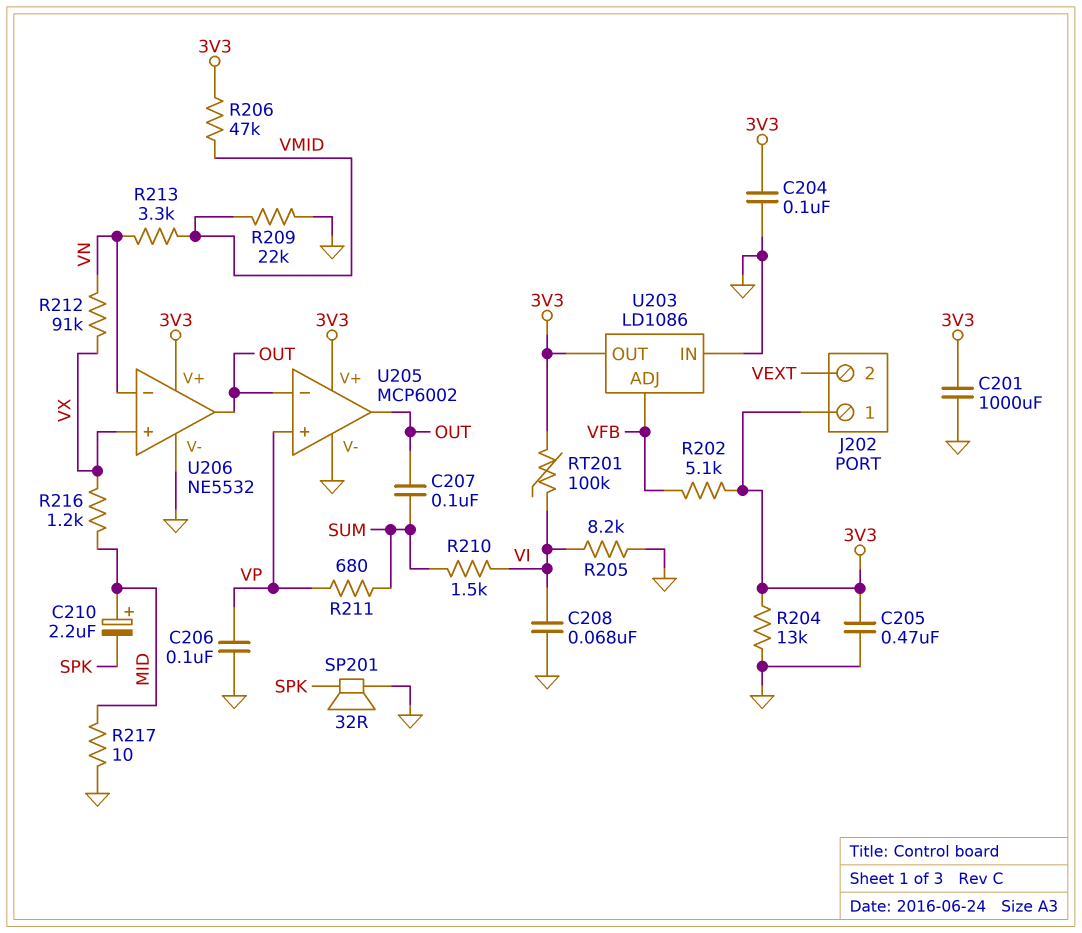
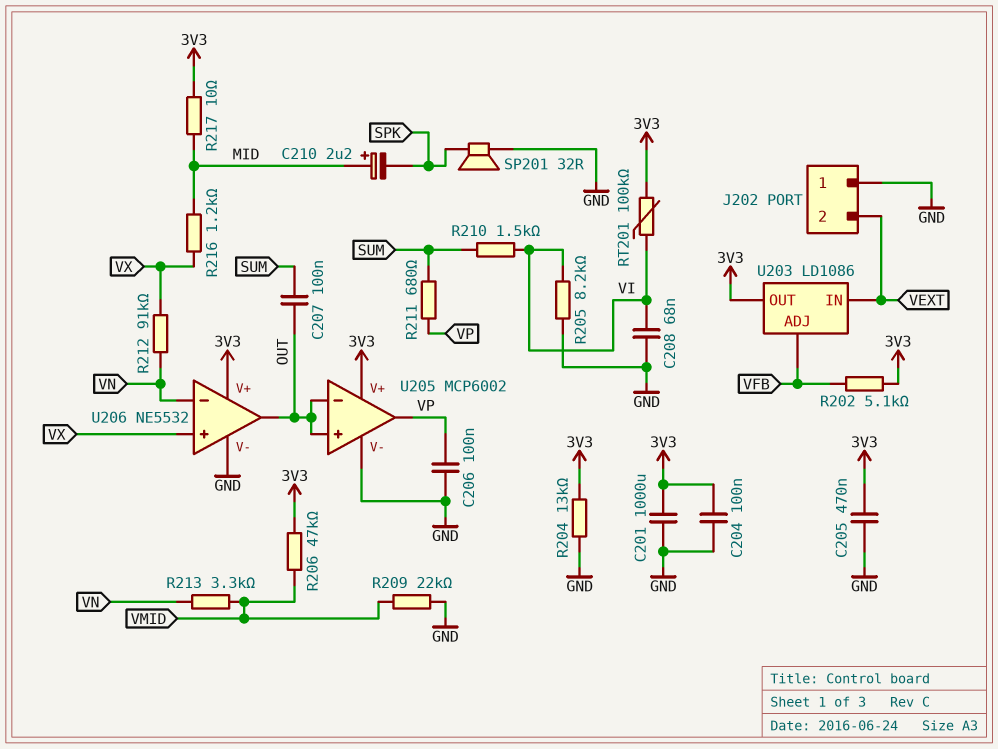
J202 pin 1: 3V3 -> GND
R217: 10 (GND, MID) -> 10 (3V3, MID)
U203 pin IN: GND -> VEXT
U205 pin in+: VP -> OUT
U205 pin out: OUT -> VP

